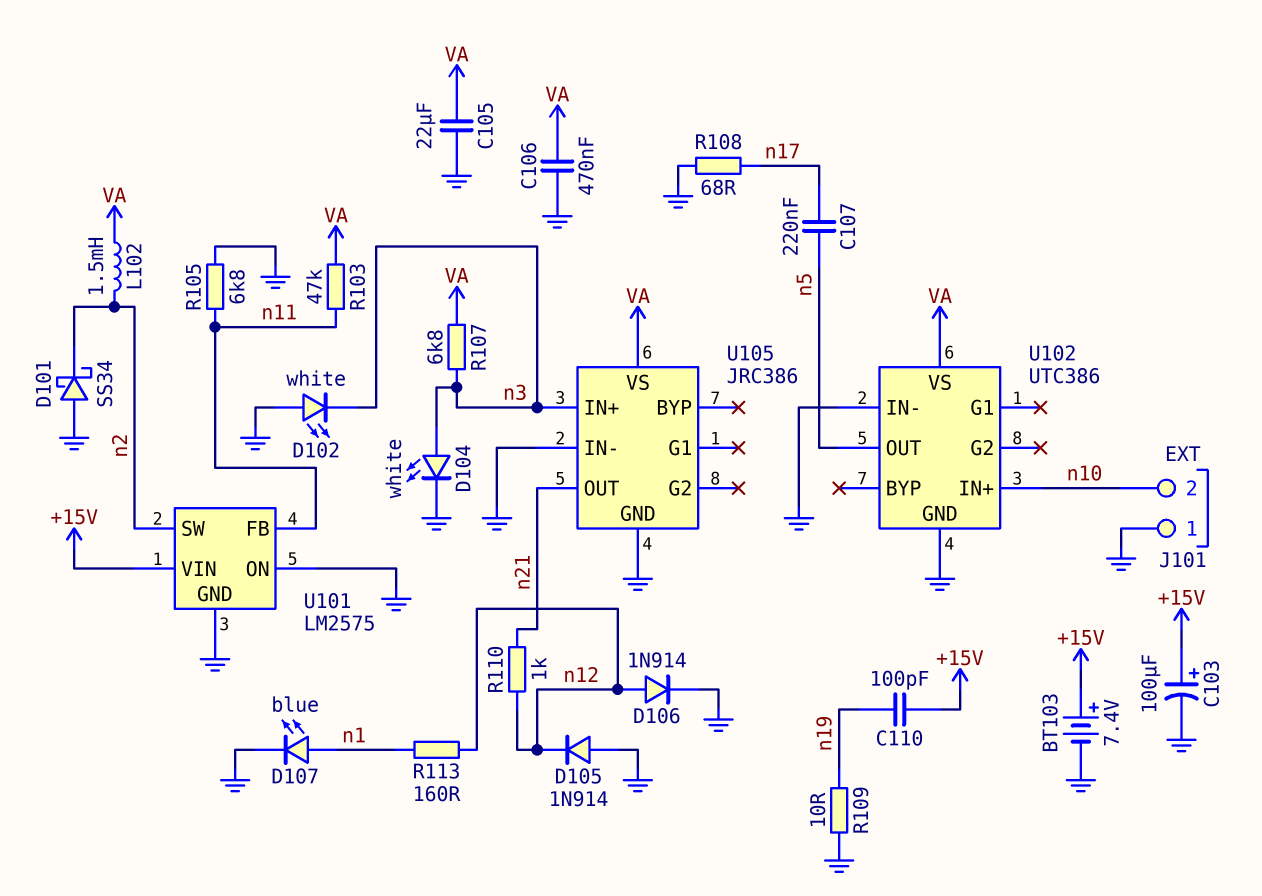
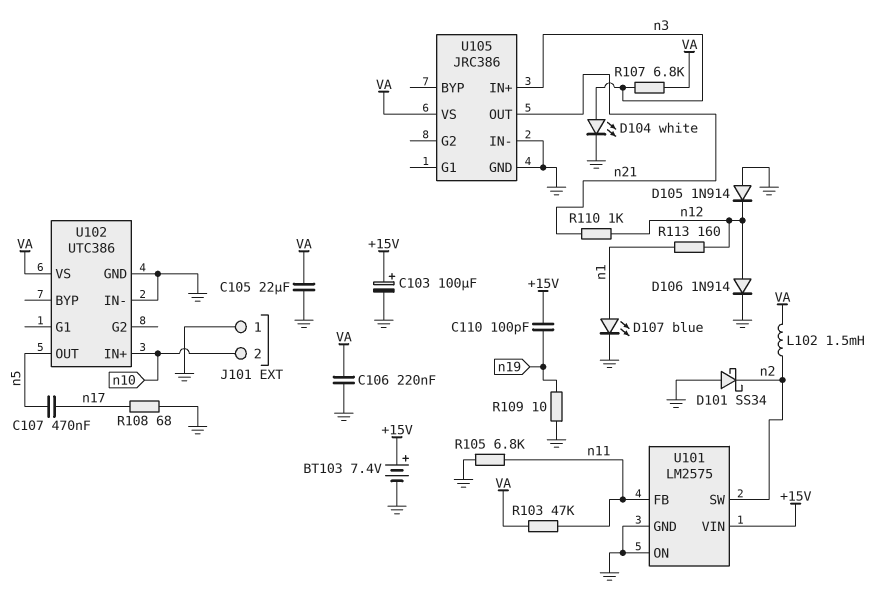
C106: 470nF (GND, VA) -> 220nF (GND, VA)
C107: 220nF (n5, n17) -> 470nF (n5, n17)
D102: LED white (A GND, K n3) -> none

